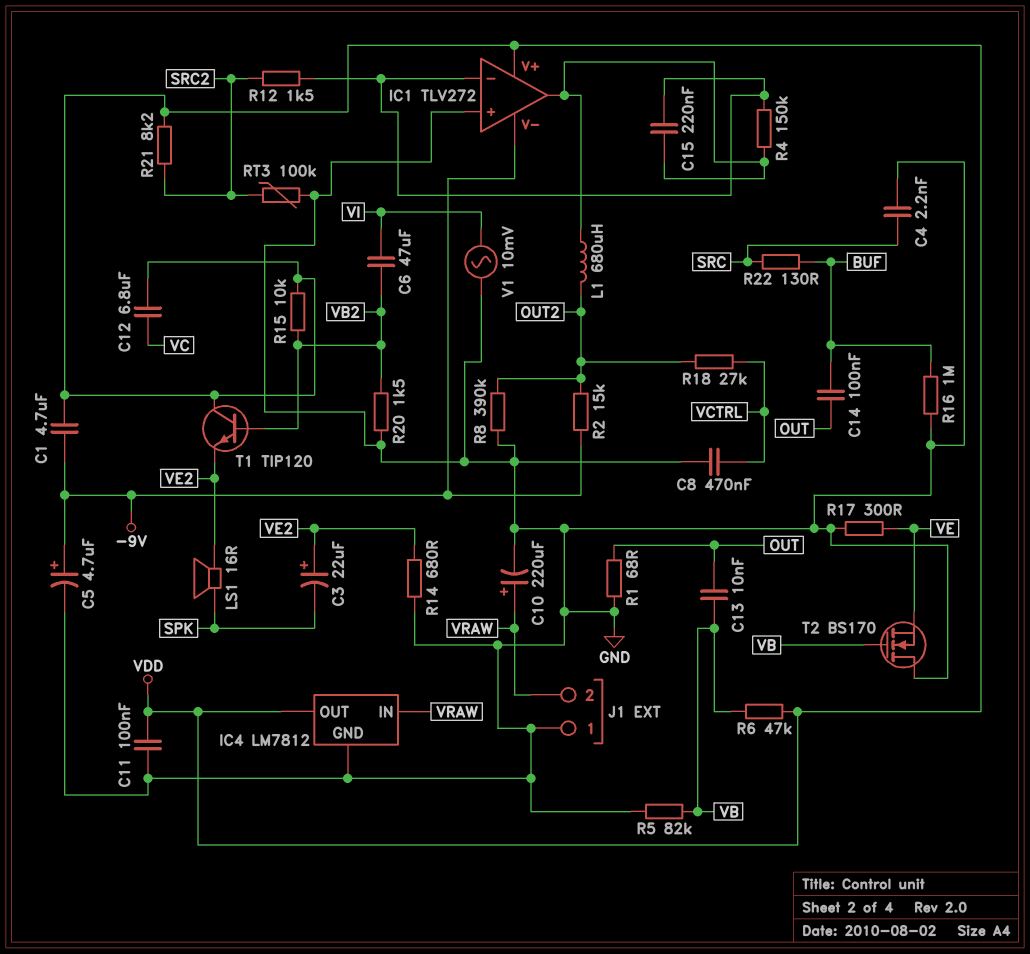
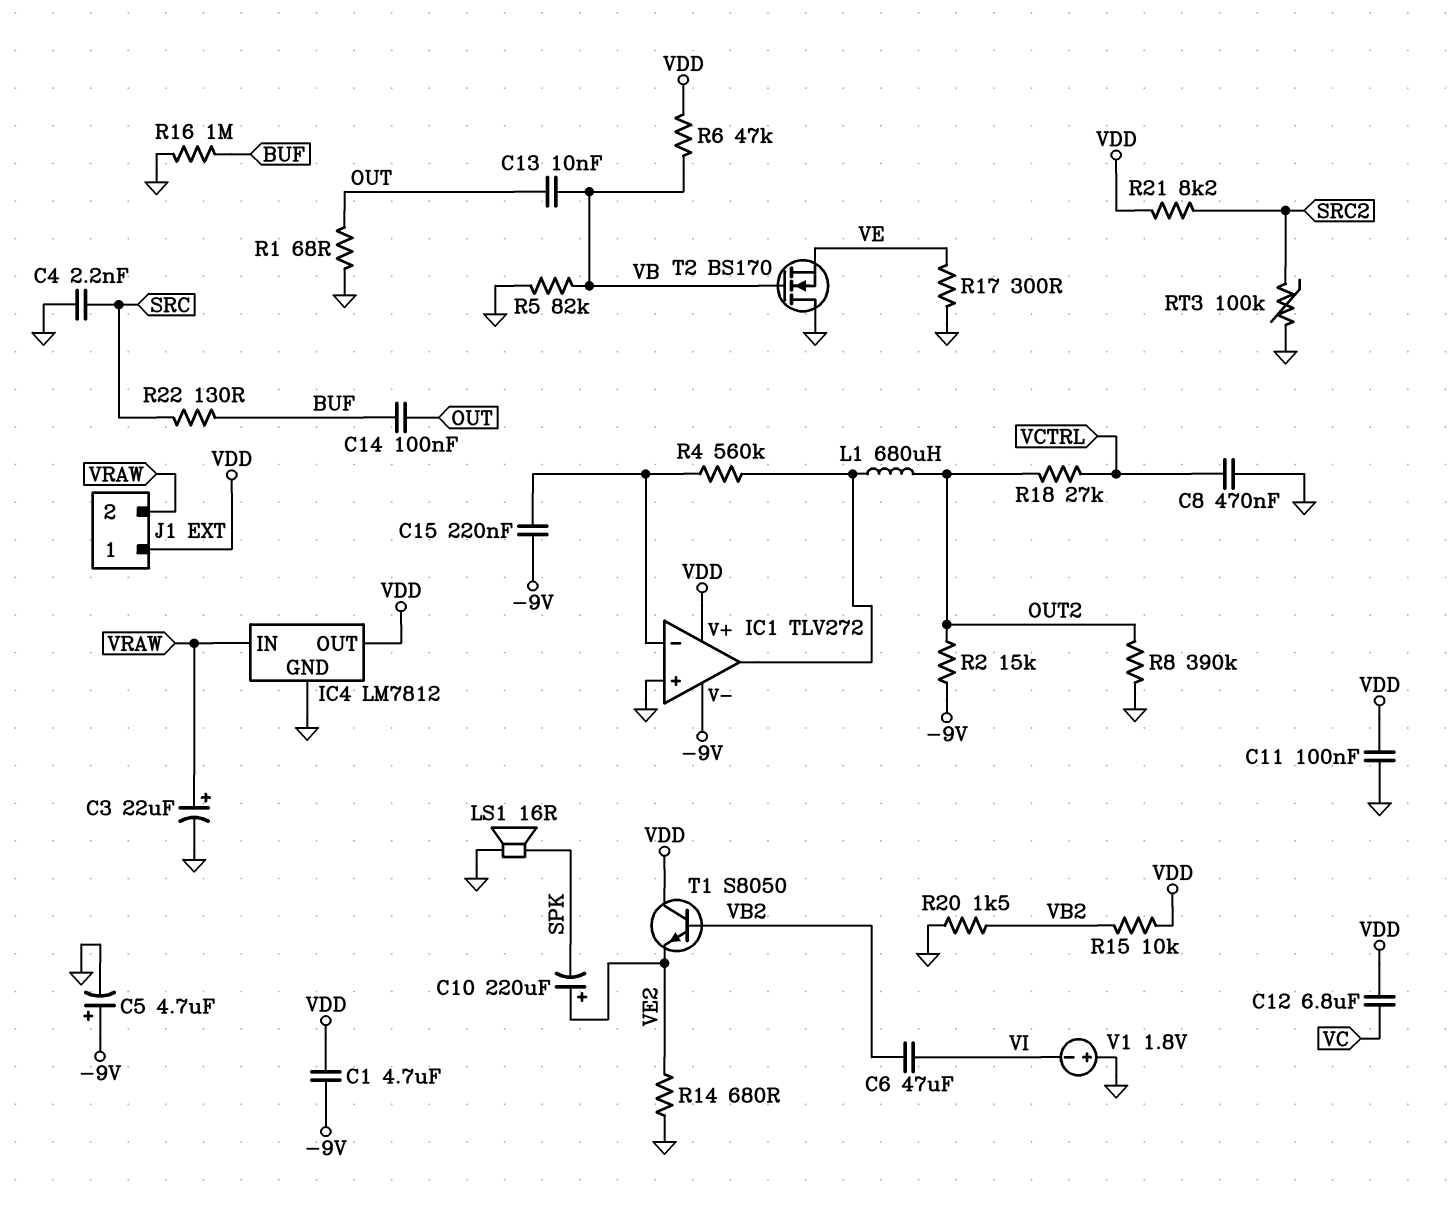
C3: 22uF (plus VE2, minus SPK) -> 22uF (plus VRAW, minus GND)
C10: 220uF (plus VRAW, minus GND) -> 220uF (plus VE2, minus SPK)
C15: 220nF (IC1/in-, IC1/out) -> 220nF (-9V, IC1/in-)
J1 pin 1: GND -> VDD
LS1: speaker 16R (SPK, VE2) -> speaker 16R (GND, SPK)
R4: 150k (IC1/in-, IC1/out) -> 560k (IC1/in-, IC1/out)
R12: 1.5k (IC1/in-, SRC2) -> none
T1: NPN TIP120 (B VB2, C VDD, E VE2) -> NPN S8050 (B VB2, C VDD, E VE2)
V1: AC 10mV (GND, VI) -> 1.8V (plus GND, minus VI)

